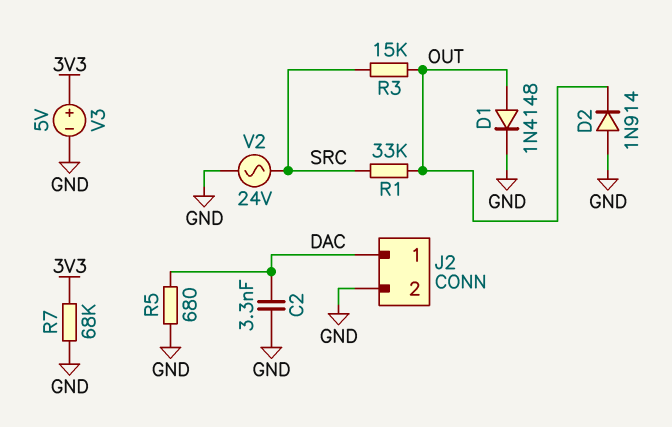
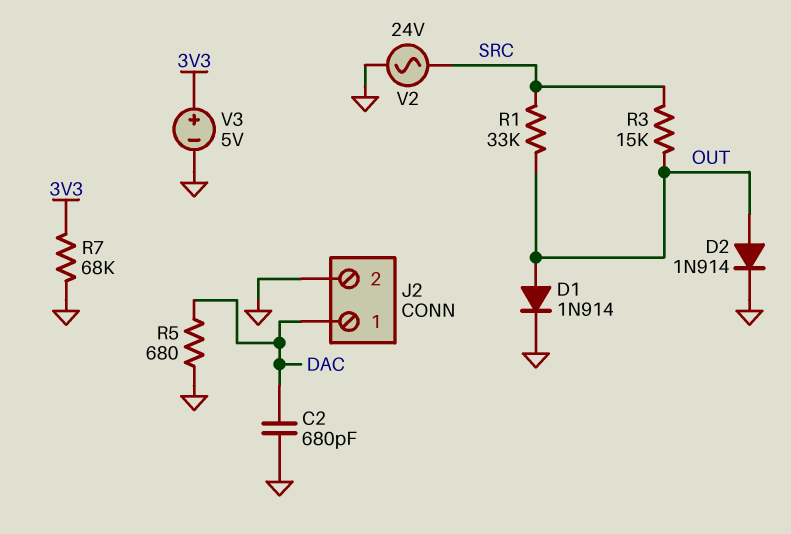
C2: 3.3nF (DAC, GND) -> 680pF (DAC, GND)
D1: diode 1N4148 (A OUT, K GND) -> diode 1N914 (A OUT, K GND)
D2: diode 1N914 (A GND, K OUT) -> diode 1N914 (A OUT, K GND)

